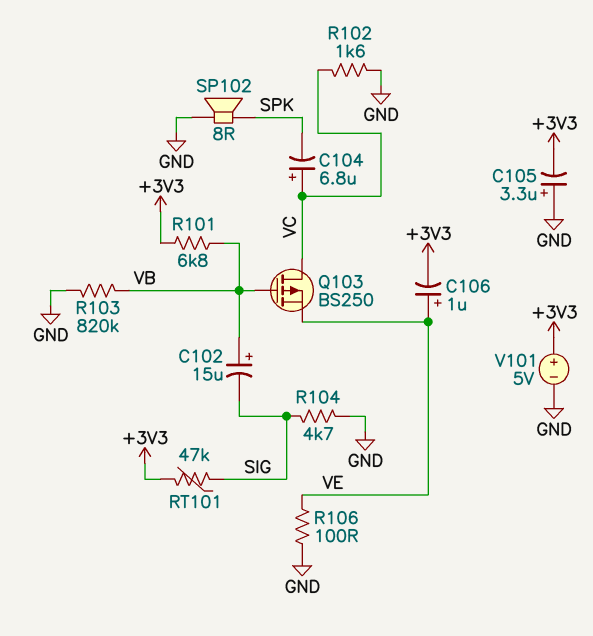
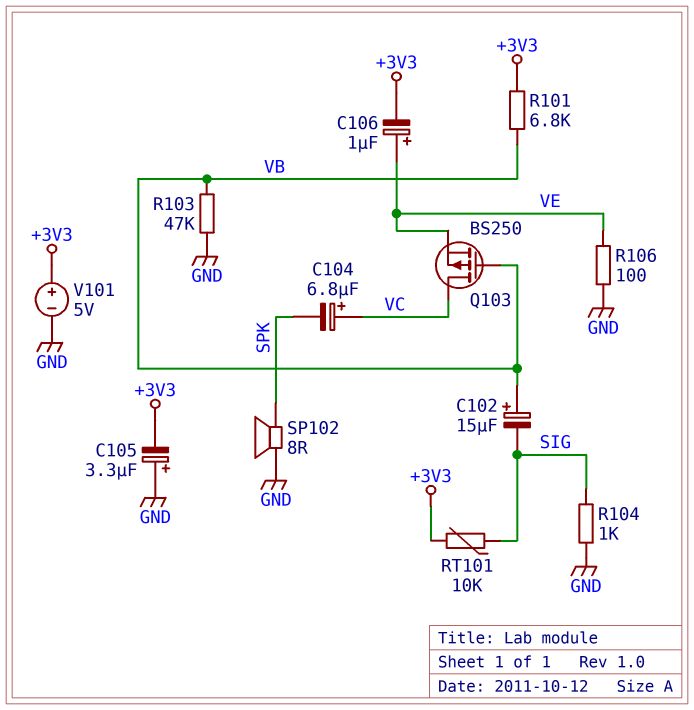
R102: 1.6k (GND, VC) -> none
R103: 820k (GND, VB) -> 47k (GND, VB)
R104: 4.7k (GND, SIG) -> 1k (GND, SIG)
RT101: 47k (+3V3, SIG) -> 10k (+3V3, SIG)

